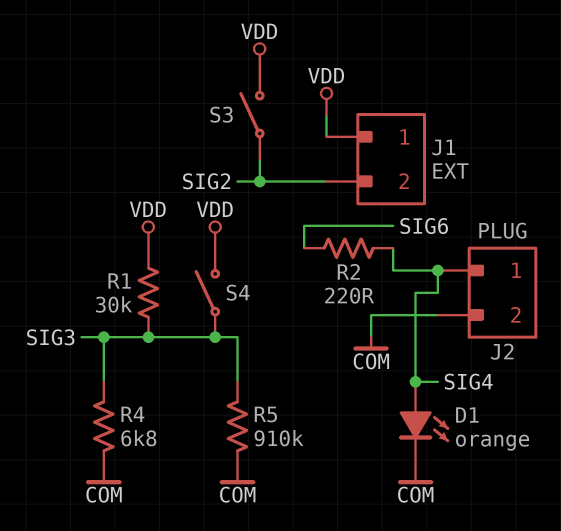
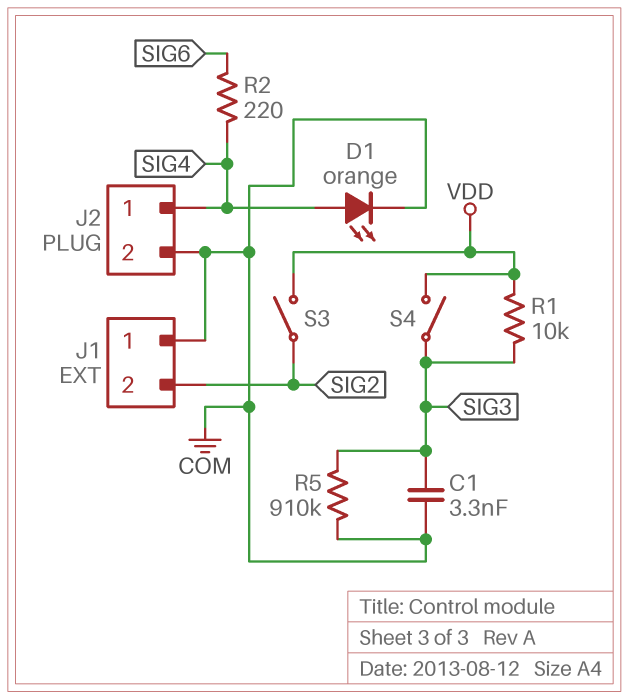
C1: none -> 3.3nF (COM, SIG3)
J1 pin 1: VDD -> COM
R1: 30k (SIG3, VDD) -> 10k (SIG3, VDD)
R4: 6.8k (COM, SIG3) -> none

